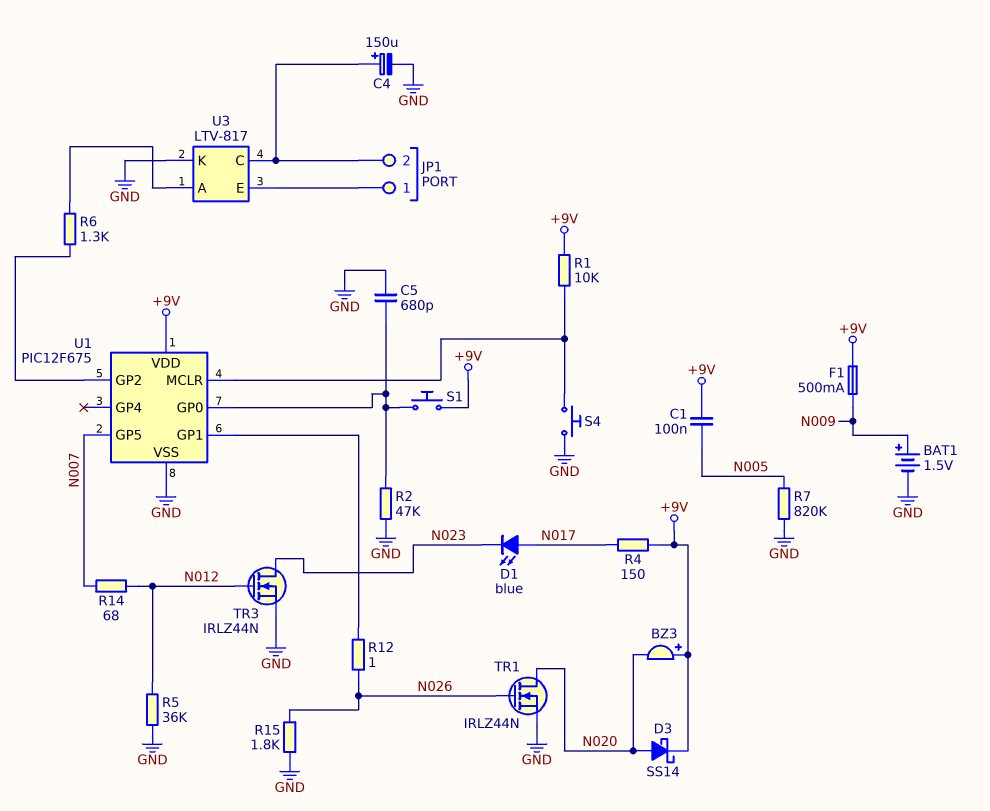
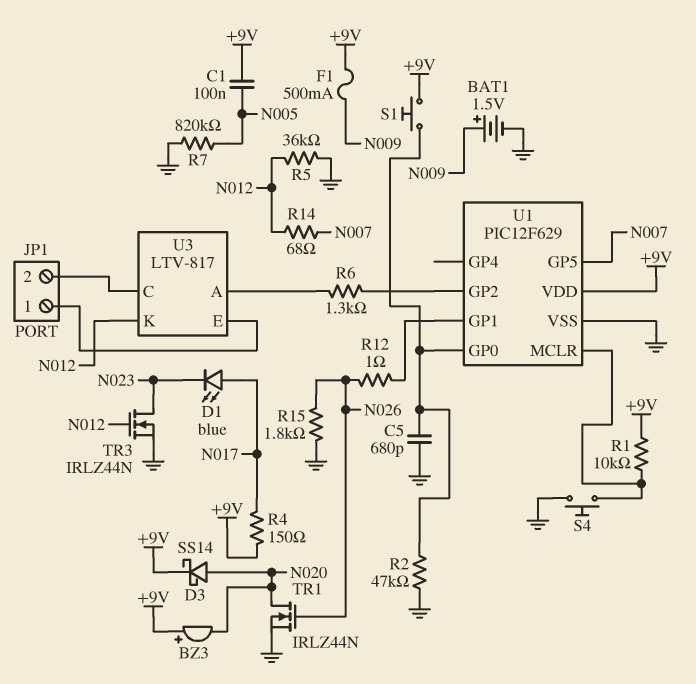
C4: 150uF (plus JP1/2, minus GND) -> none
U1: PIC12F675 -> PIC12F629
U3 pin K: GND -> N012

